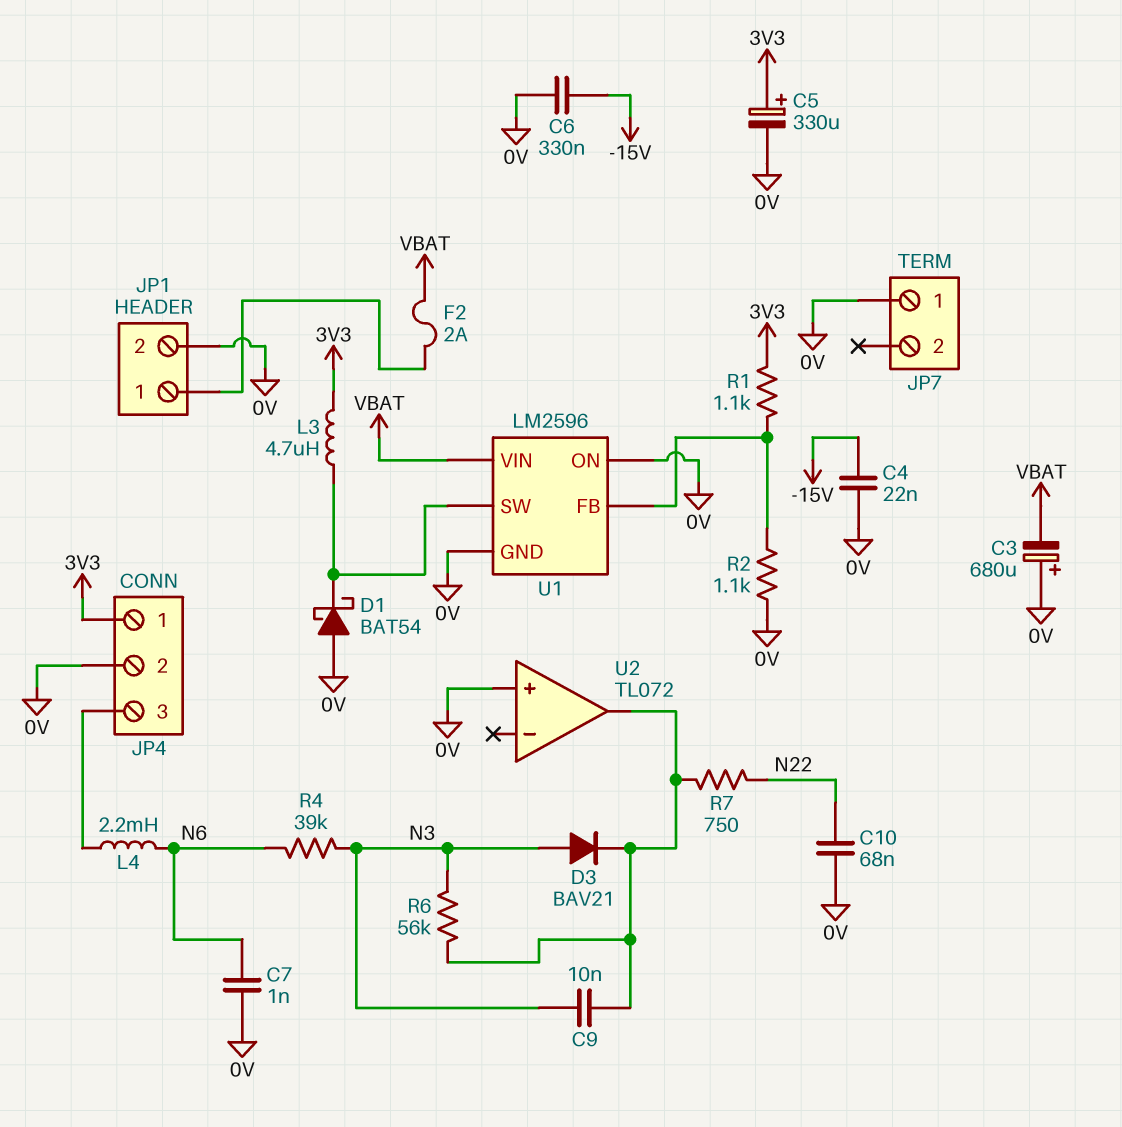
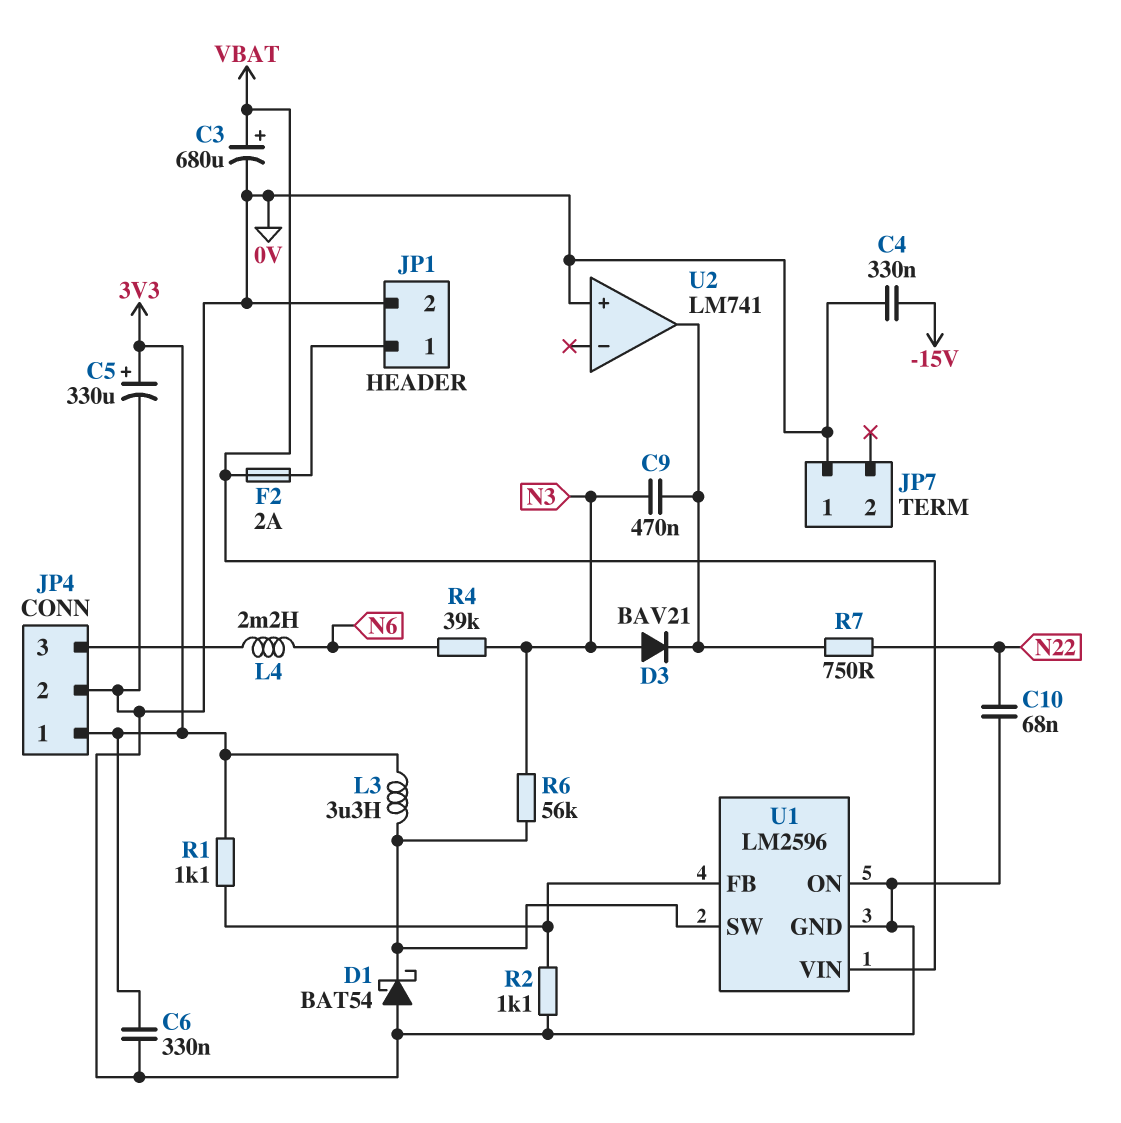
C3: 680uF (plus 0V, minus VBAT) -> 680uF (plus VBAT, minus 0V)
C4: 22nF (-15V, 0V) -> 330nF (-15V, 0V)
C6: 330nF (-15V, 0V) -> 330nF (0V, 3V3)
C7: 1nF (0V, N6) -> none
C9: 10nF (N3, U2/out) -> 470nF (N3, U2/out)
L3: 4.7uH (3V3, U1/SW) -> 3.3uH (3V3, U1/SW)
R6: 56k (N3, U2/out) -> 56k (N3, U1/SW)
U2: TL072 -> LM741

